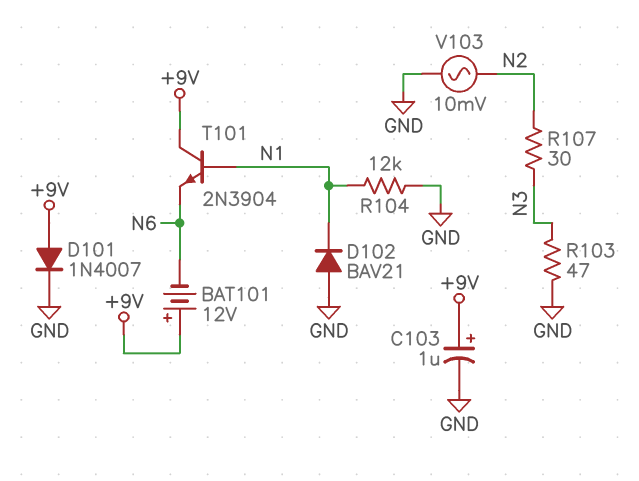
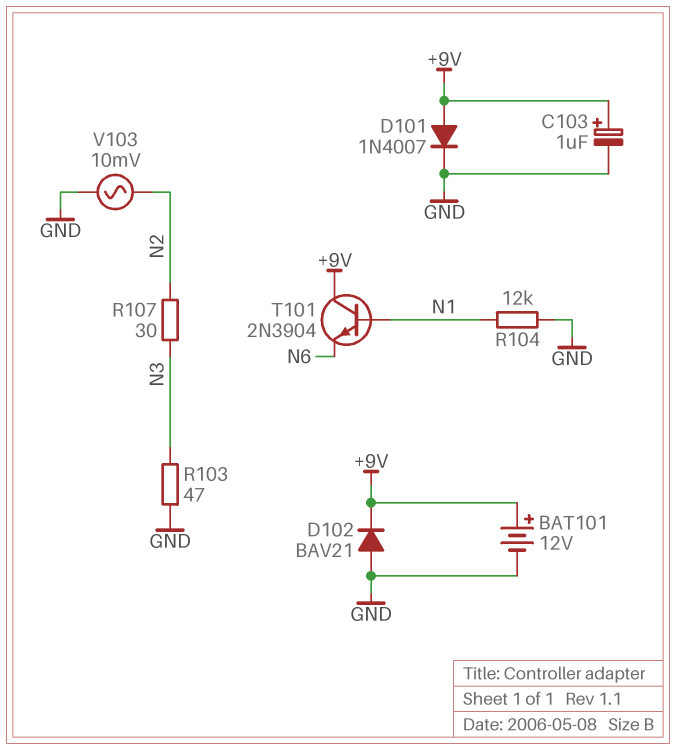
BAT101: 12V (plus +9V, minus N6) -> 12V (plus +9V, minus GND)
D102: diode BAV21 (A GND, K N1) -> diode BAV21 (A GND, K +9V)

